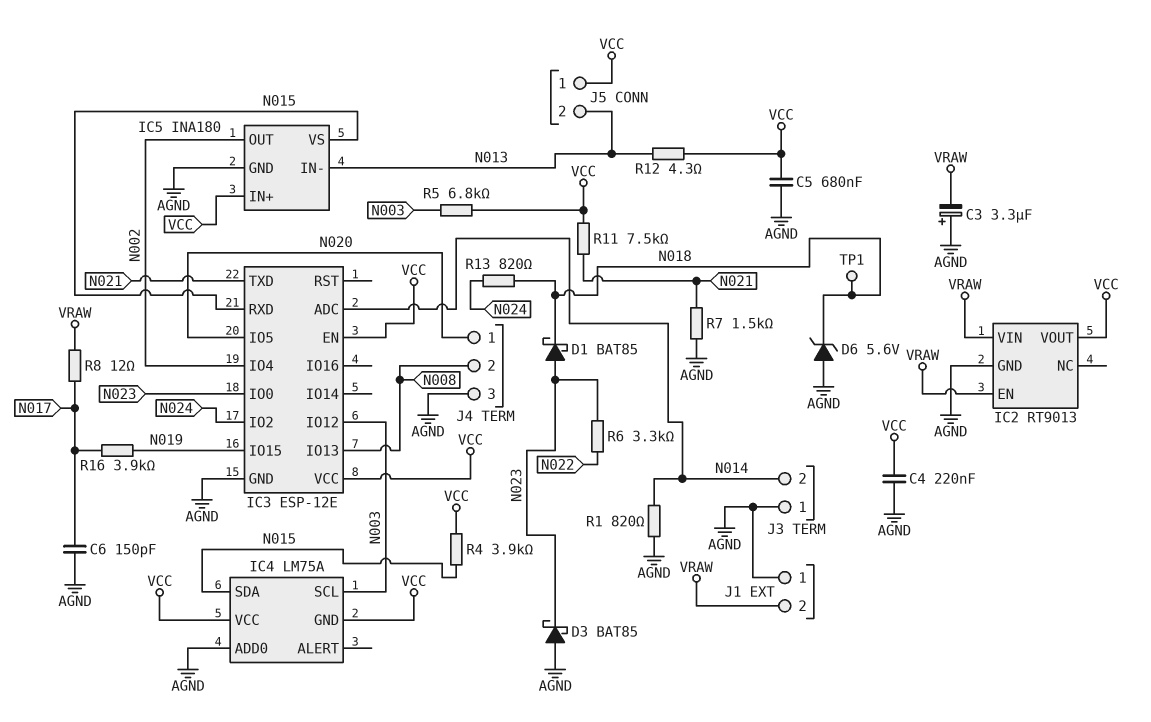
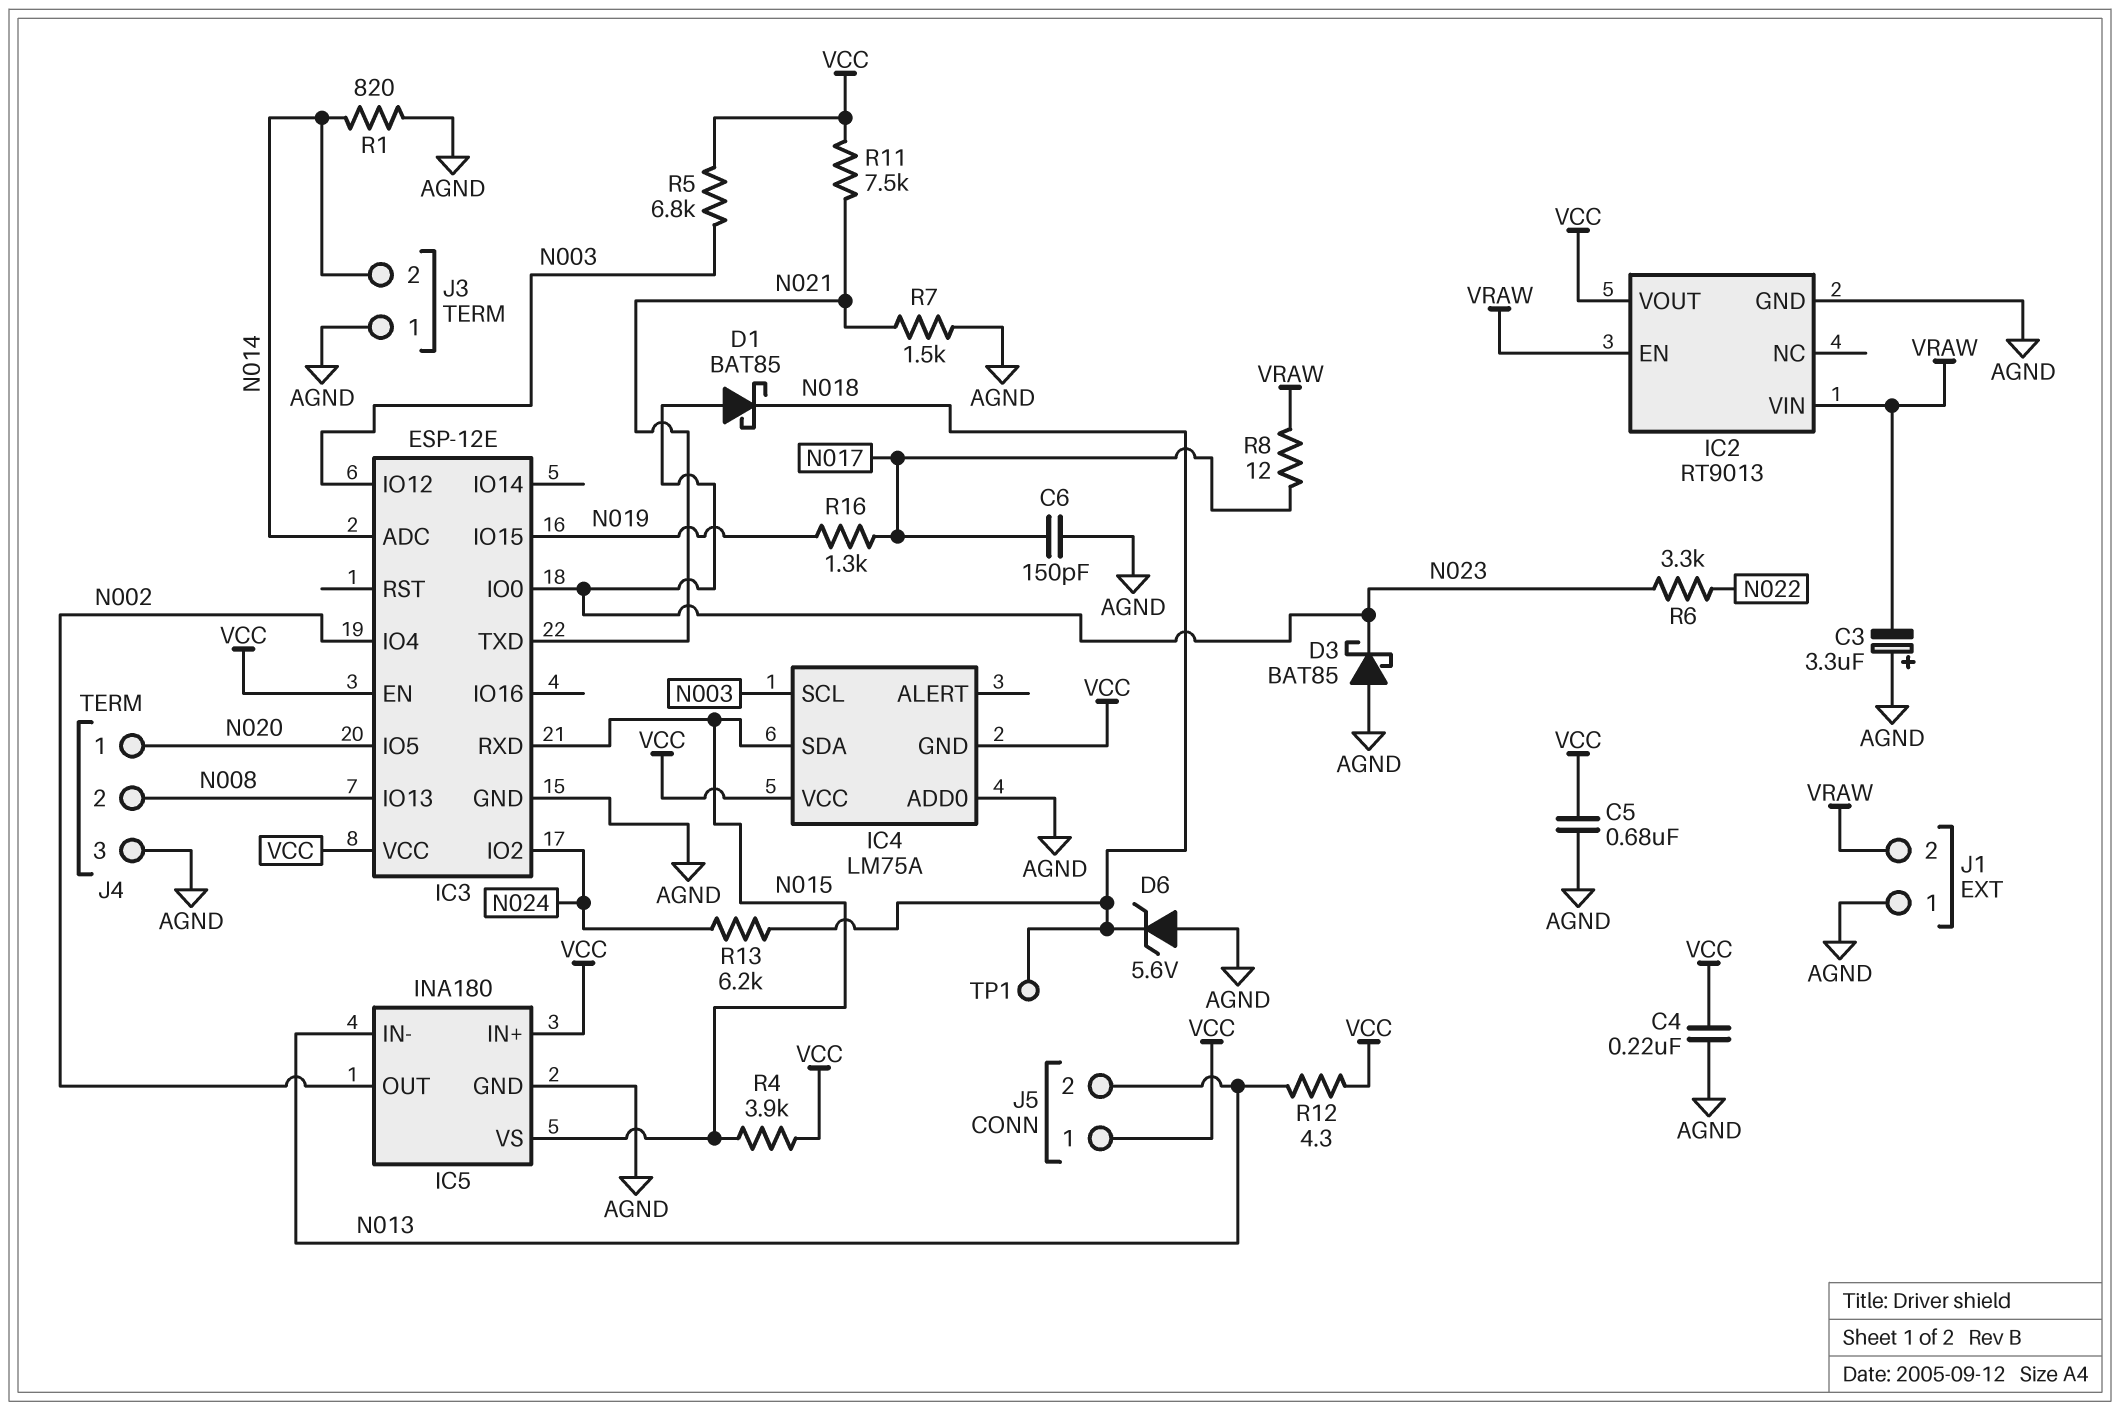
R13: 820 (N018, N024) -> 6.2k (N018, N024)
R16: 3.9k (N017, N019) -> 1.3k (N017, N019)

